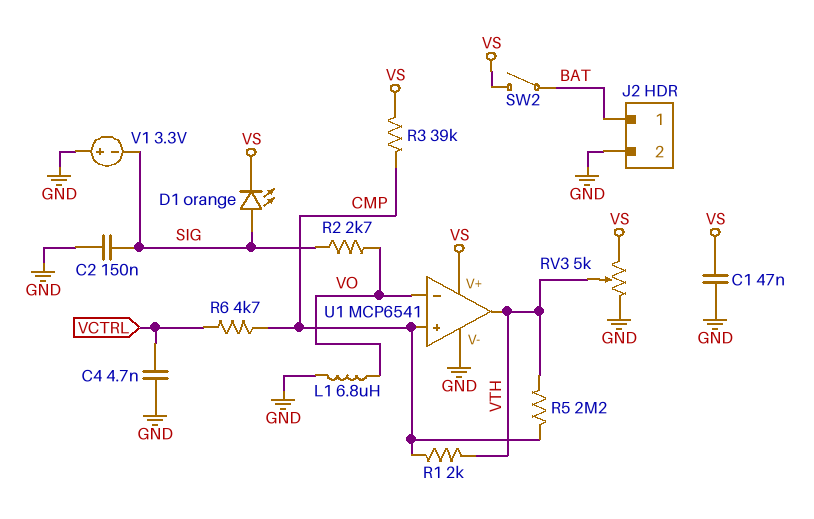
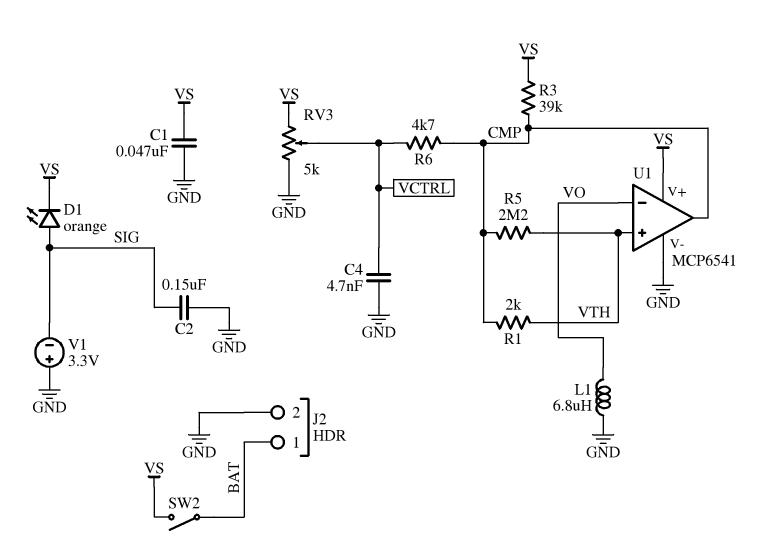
R2: 2.7k (SIG, VO) -> none
RV3: 5k (GND, VS, wiper VTH) -> 5k (GND, VS, wiper VCTRL)
U1 pin in+: CMP -> VTH
U1 pin out: VTH -> CMP

